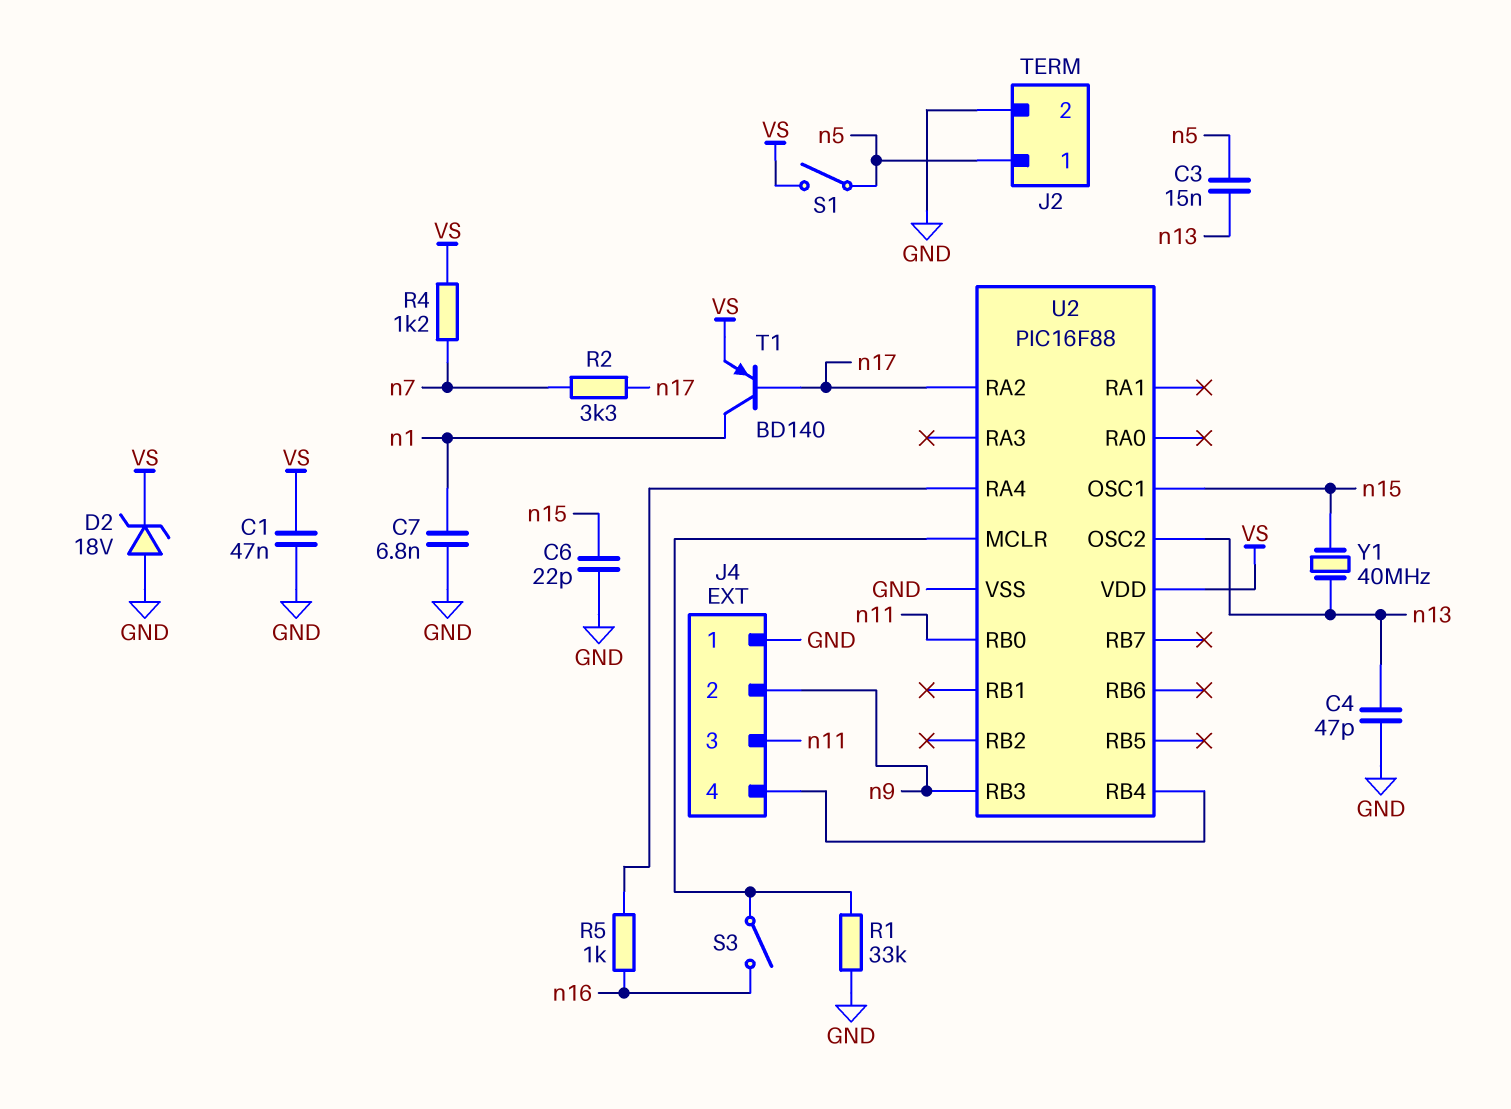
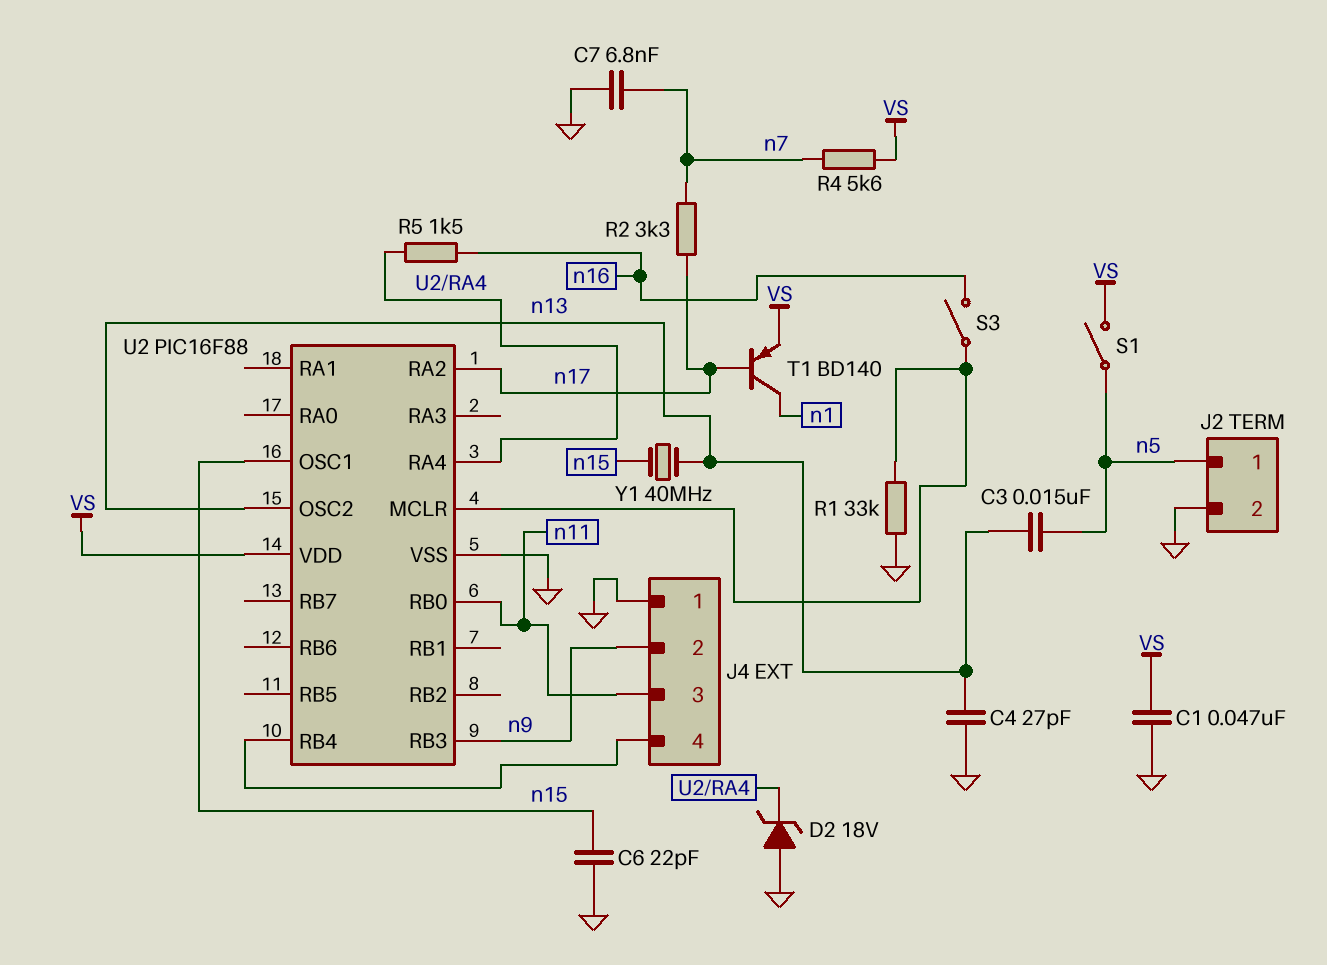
C4: 47pF (GND, n13) -> 27pF (GND, n13)
C7: 6.8nF (GND, n1) -> 6.8nF (GND, n7)
D2: zener 18V (A GND, K VS) -> zener 18V (A GND, K U2/RA4)
R4: 1.2k (VS, n7) -> 5.6k (VS, n7)
R5: 1k (U2/RA4, n16) -> 1.5k (U2/RA4, n16)

